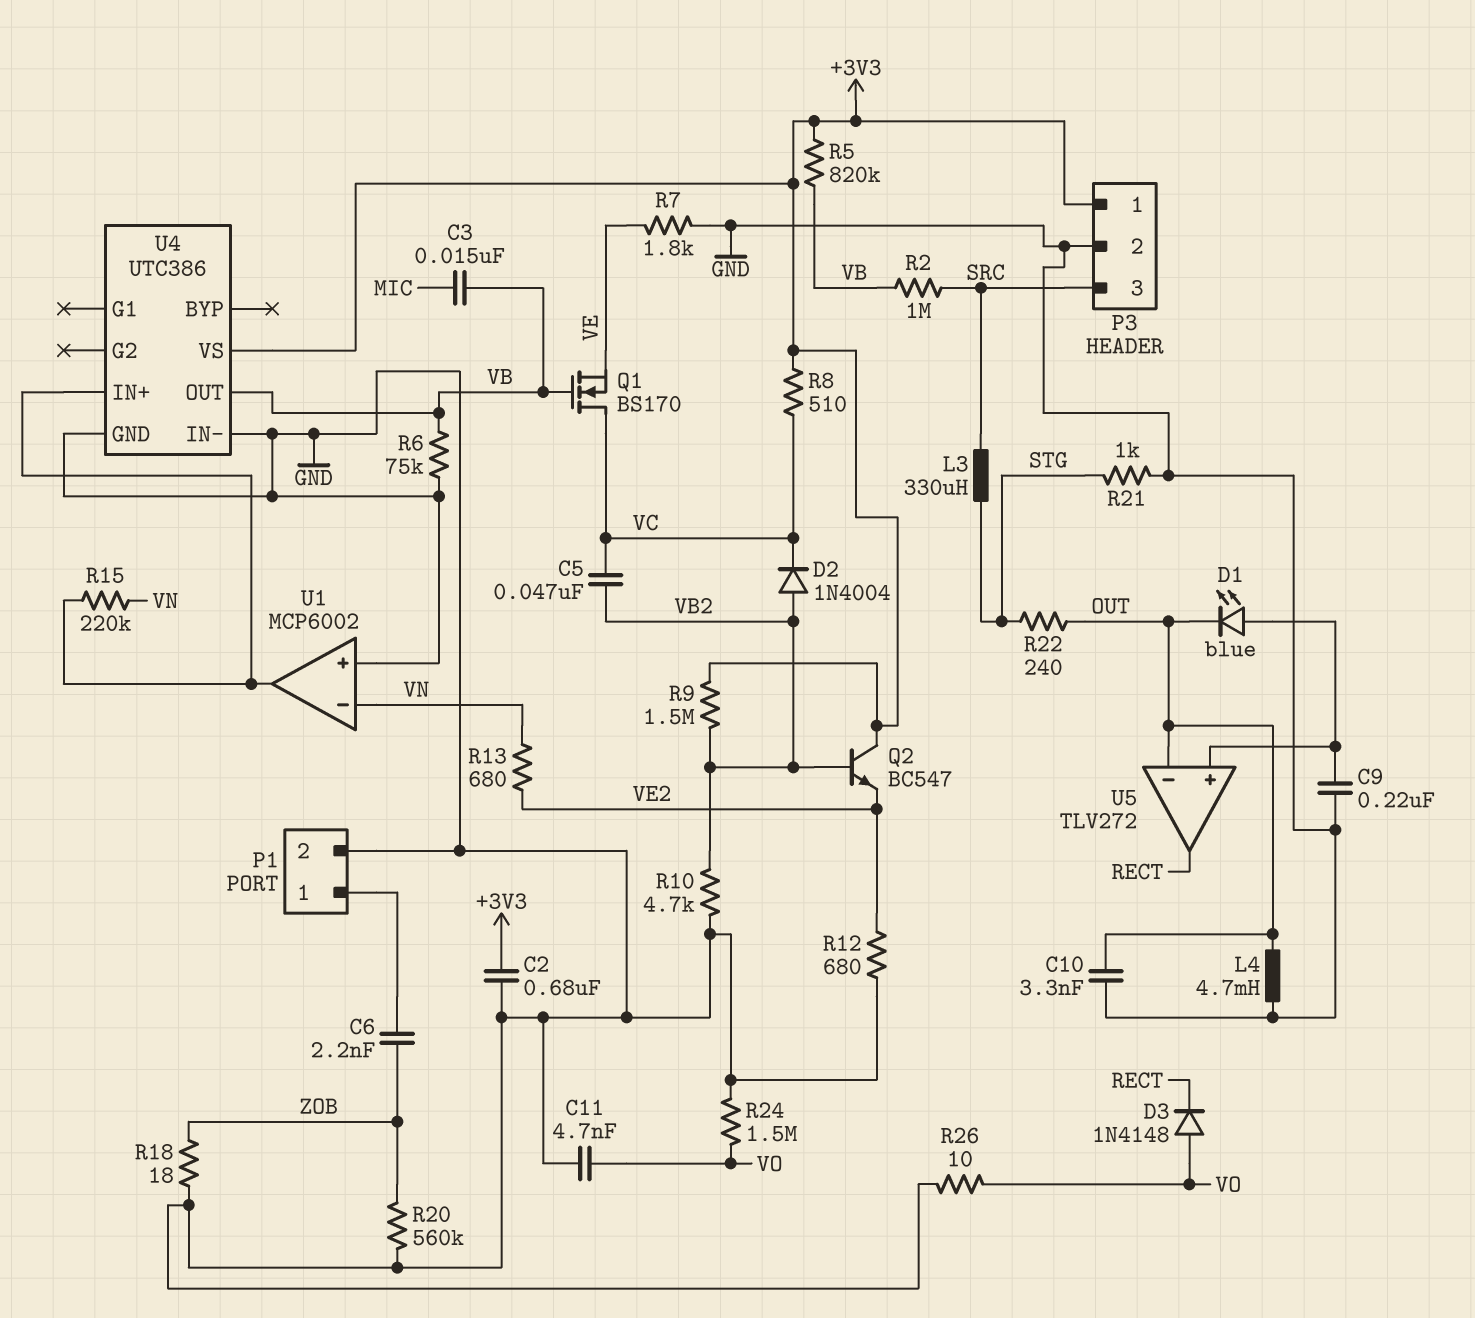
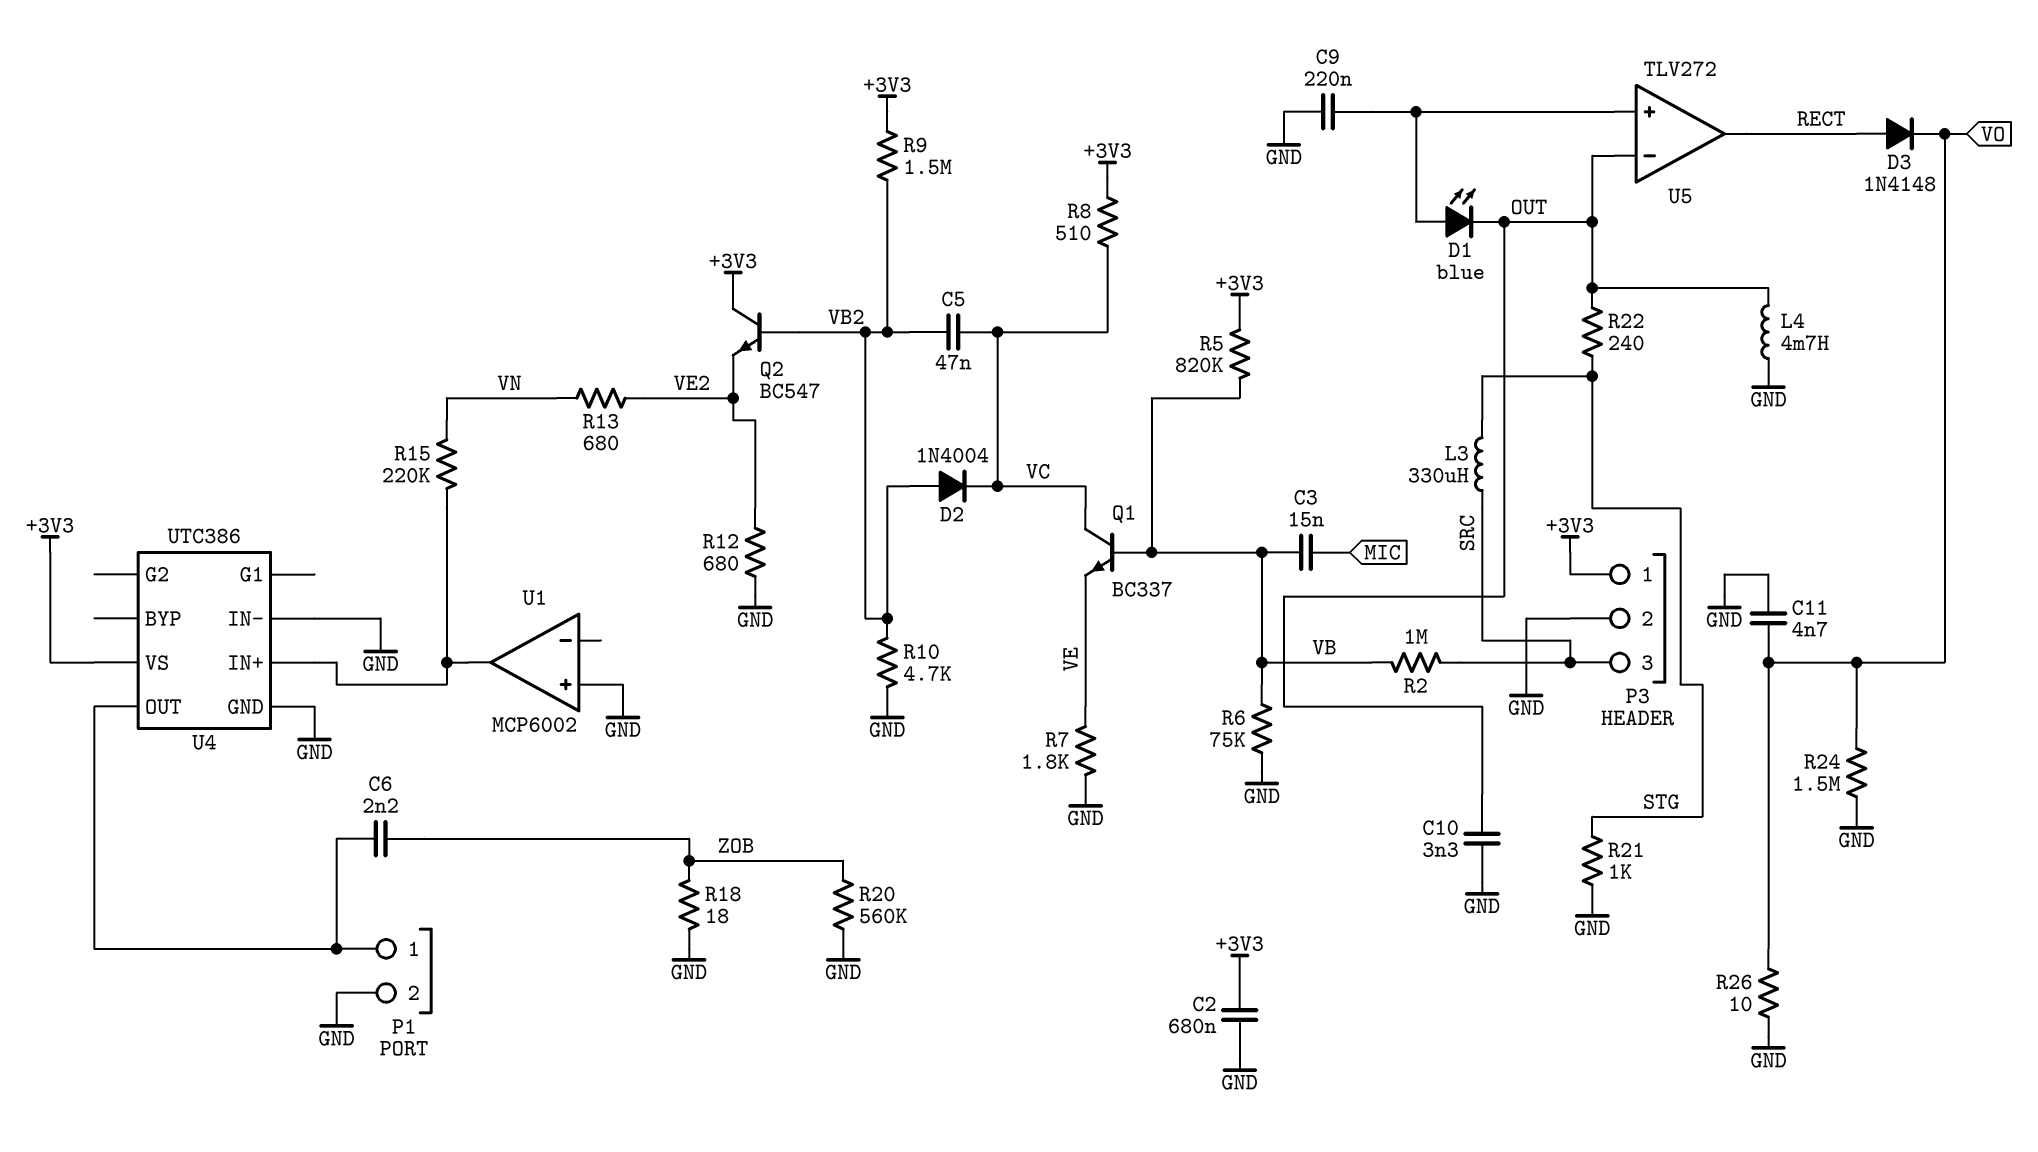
D3: diode 1N4148 (A VO, K RECT) -> diode 1N4148 (A RECT, K VO)
Q1: NMOS BS170 (G VB, D VC, S VE) -> NPN BC337 (B VB, C VC, E VE)
U1 pin in-: VN -> none
U4 pin OUT: VB -> P1/1

